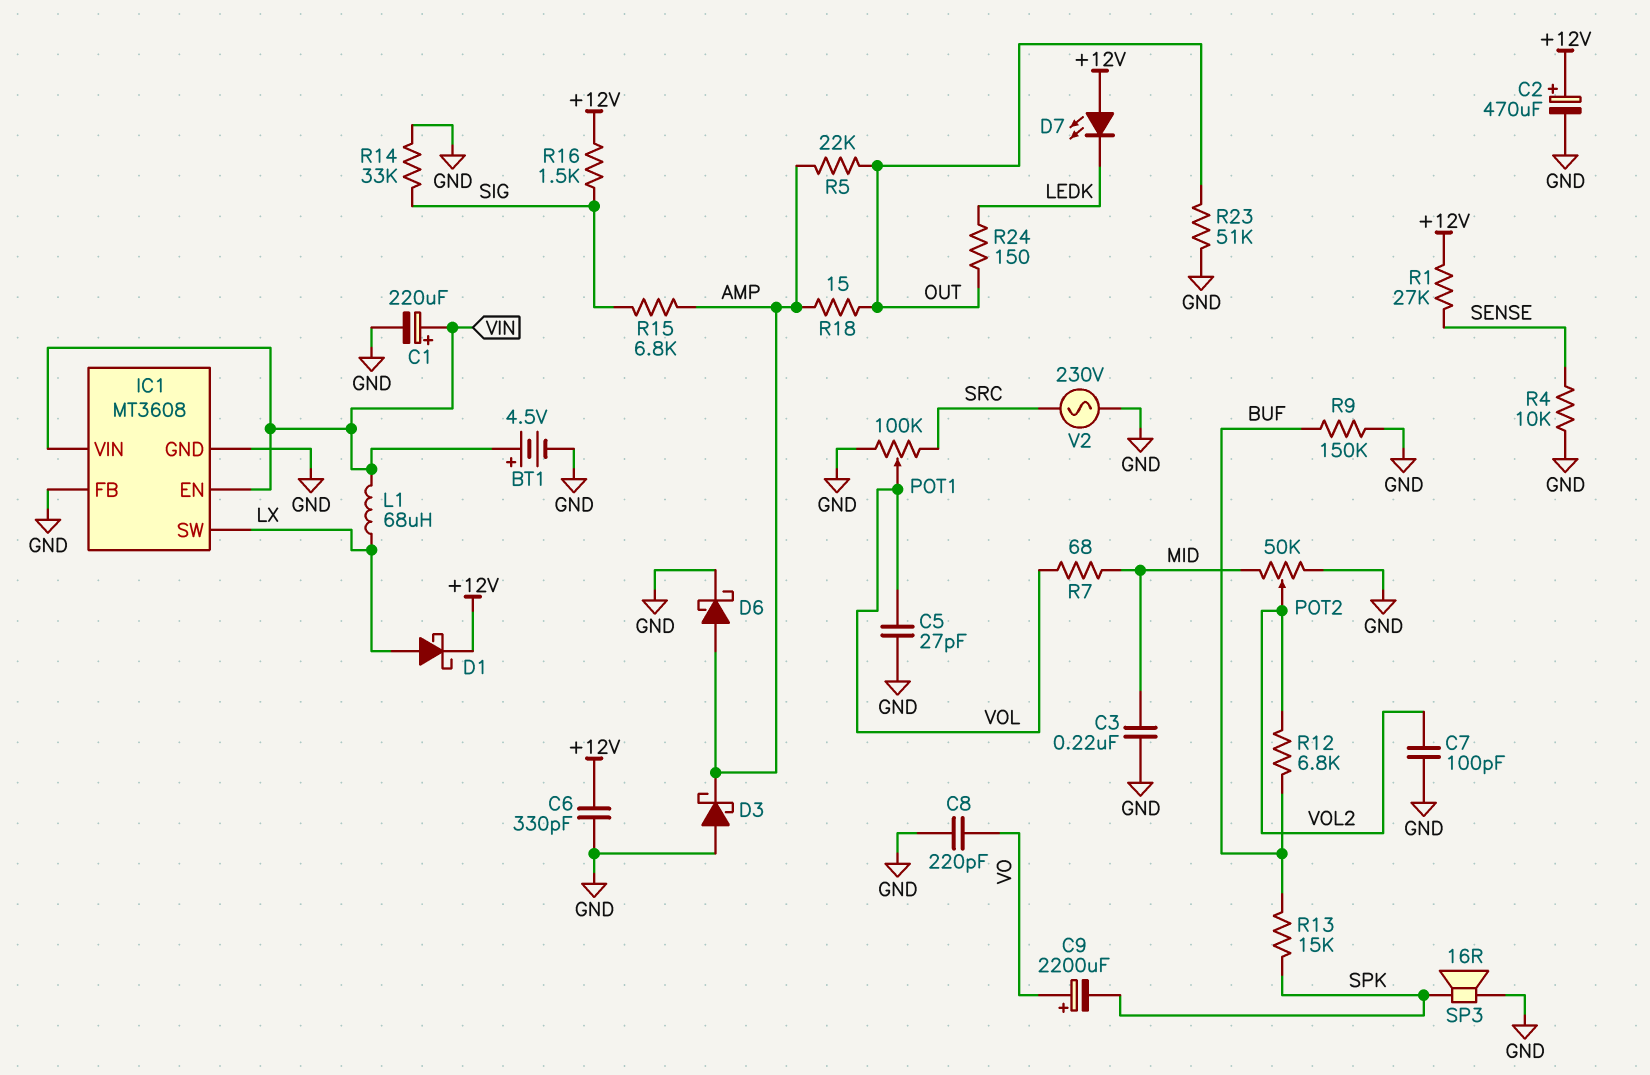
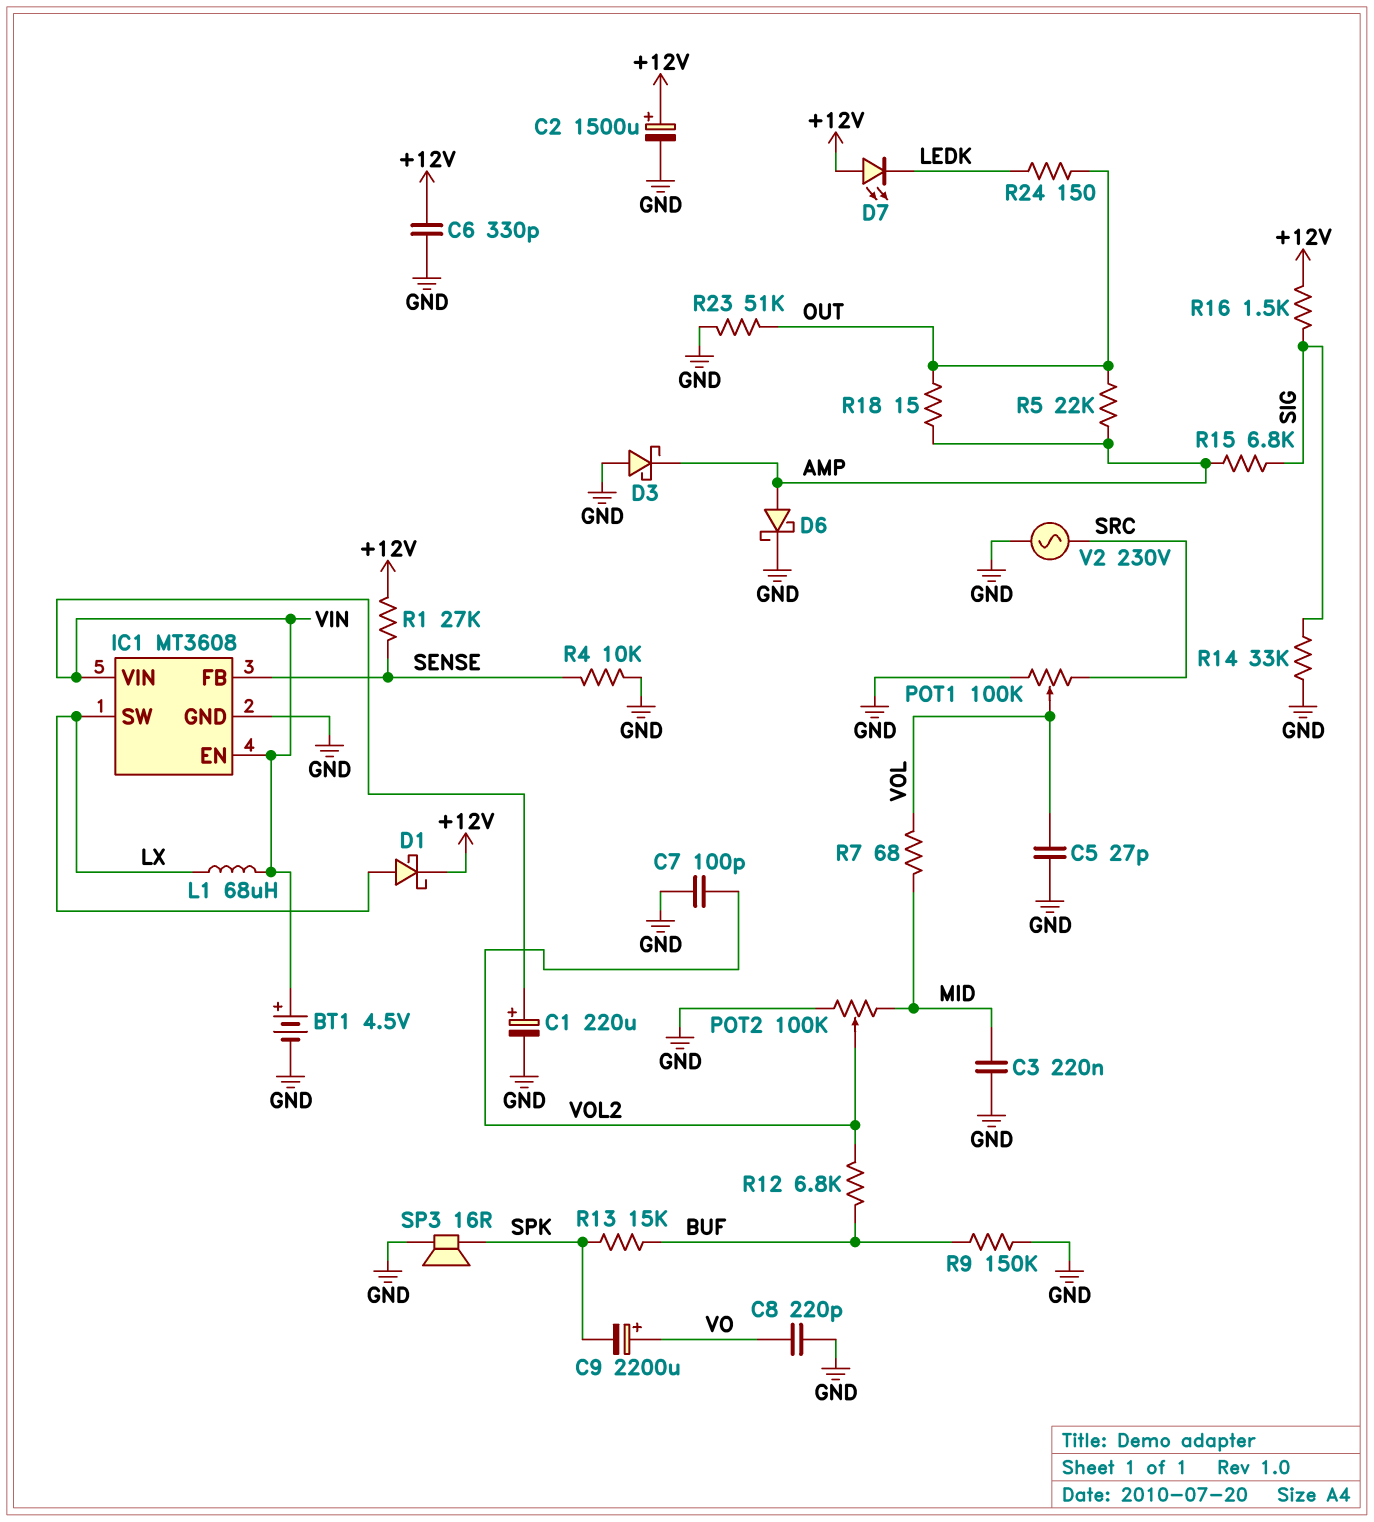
C2: 470uF (plus +12V, minus GND) -> 1500uF (plus +12V, minus GND)
IC1 pin FB: GND -> SENSE
POT2: 50k (GND, MID, wiper VOL2) -> 100k (GND, MID, wiper VOL2)

